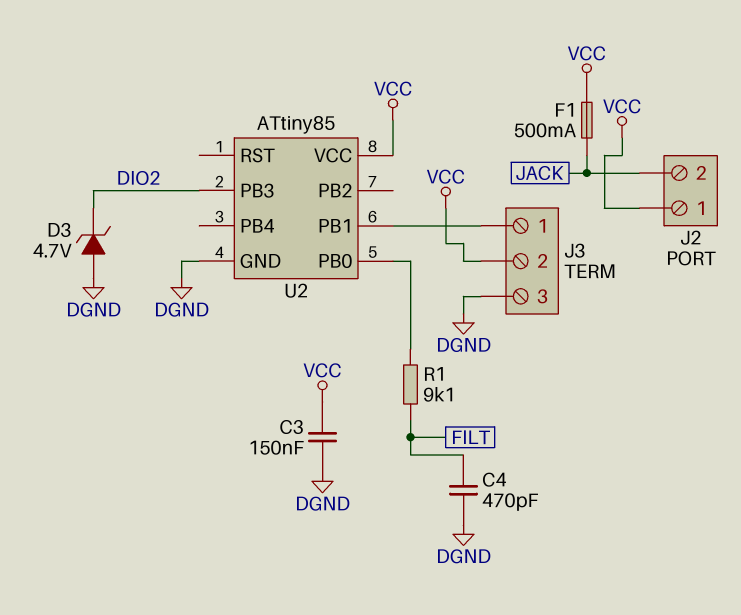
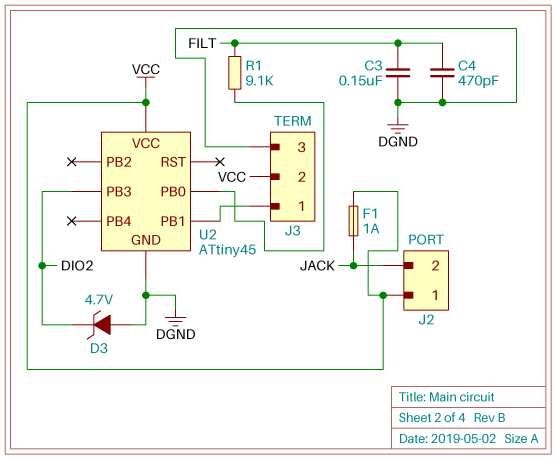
C3: 150nF (DGND, VCC) -> 150nF (DGND, FILT)
F1: 500mA (JACK, VCC) -> 1A (JACK, VCC)
U2: ATtiny85 -> ATtiny45

